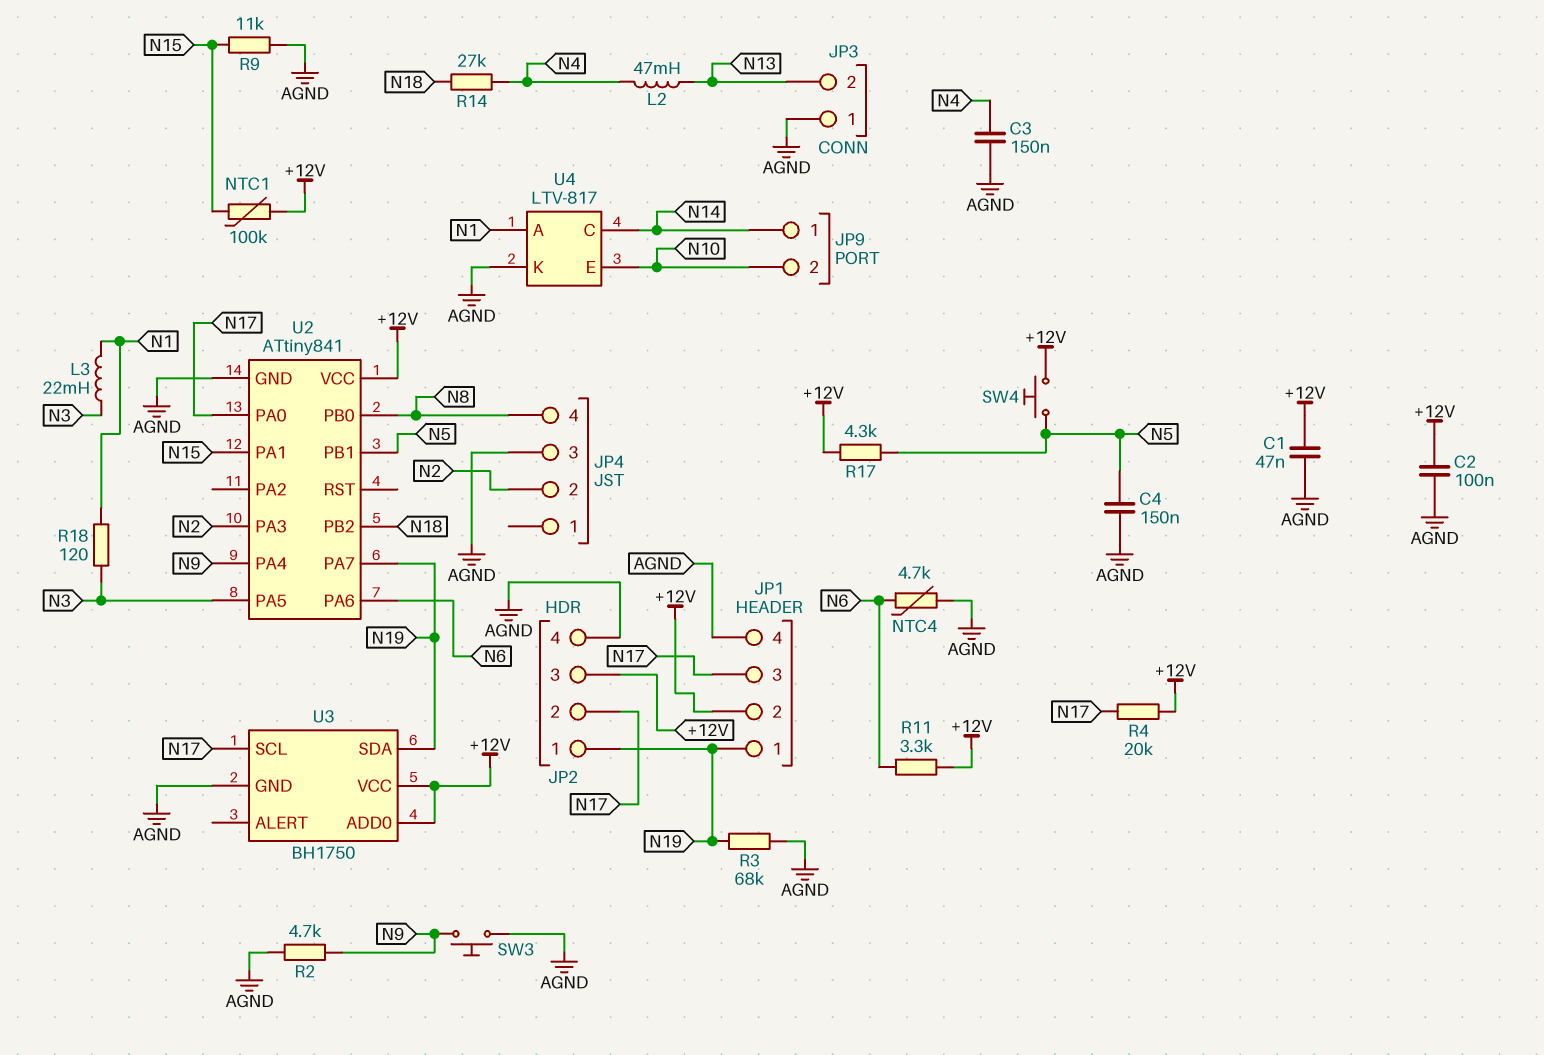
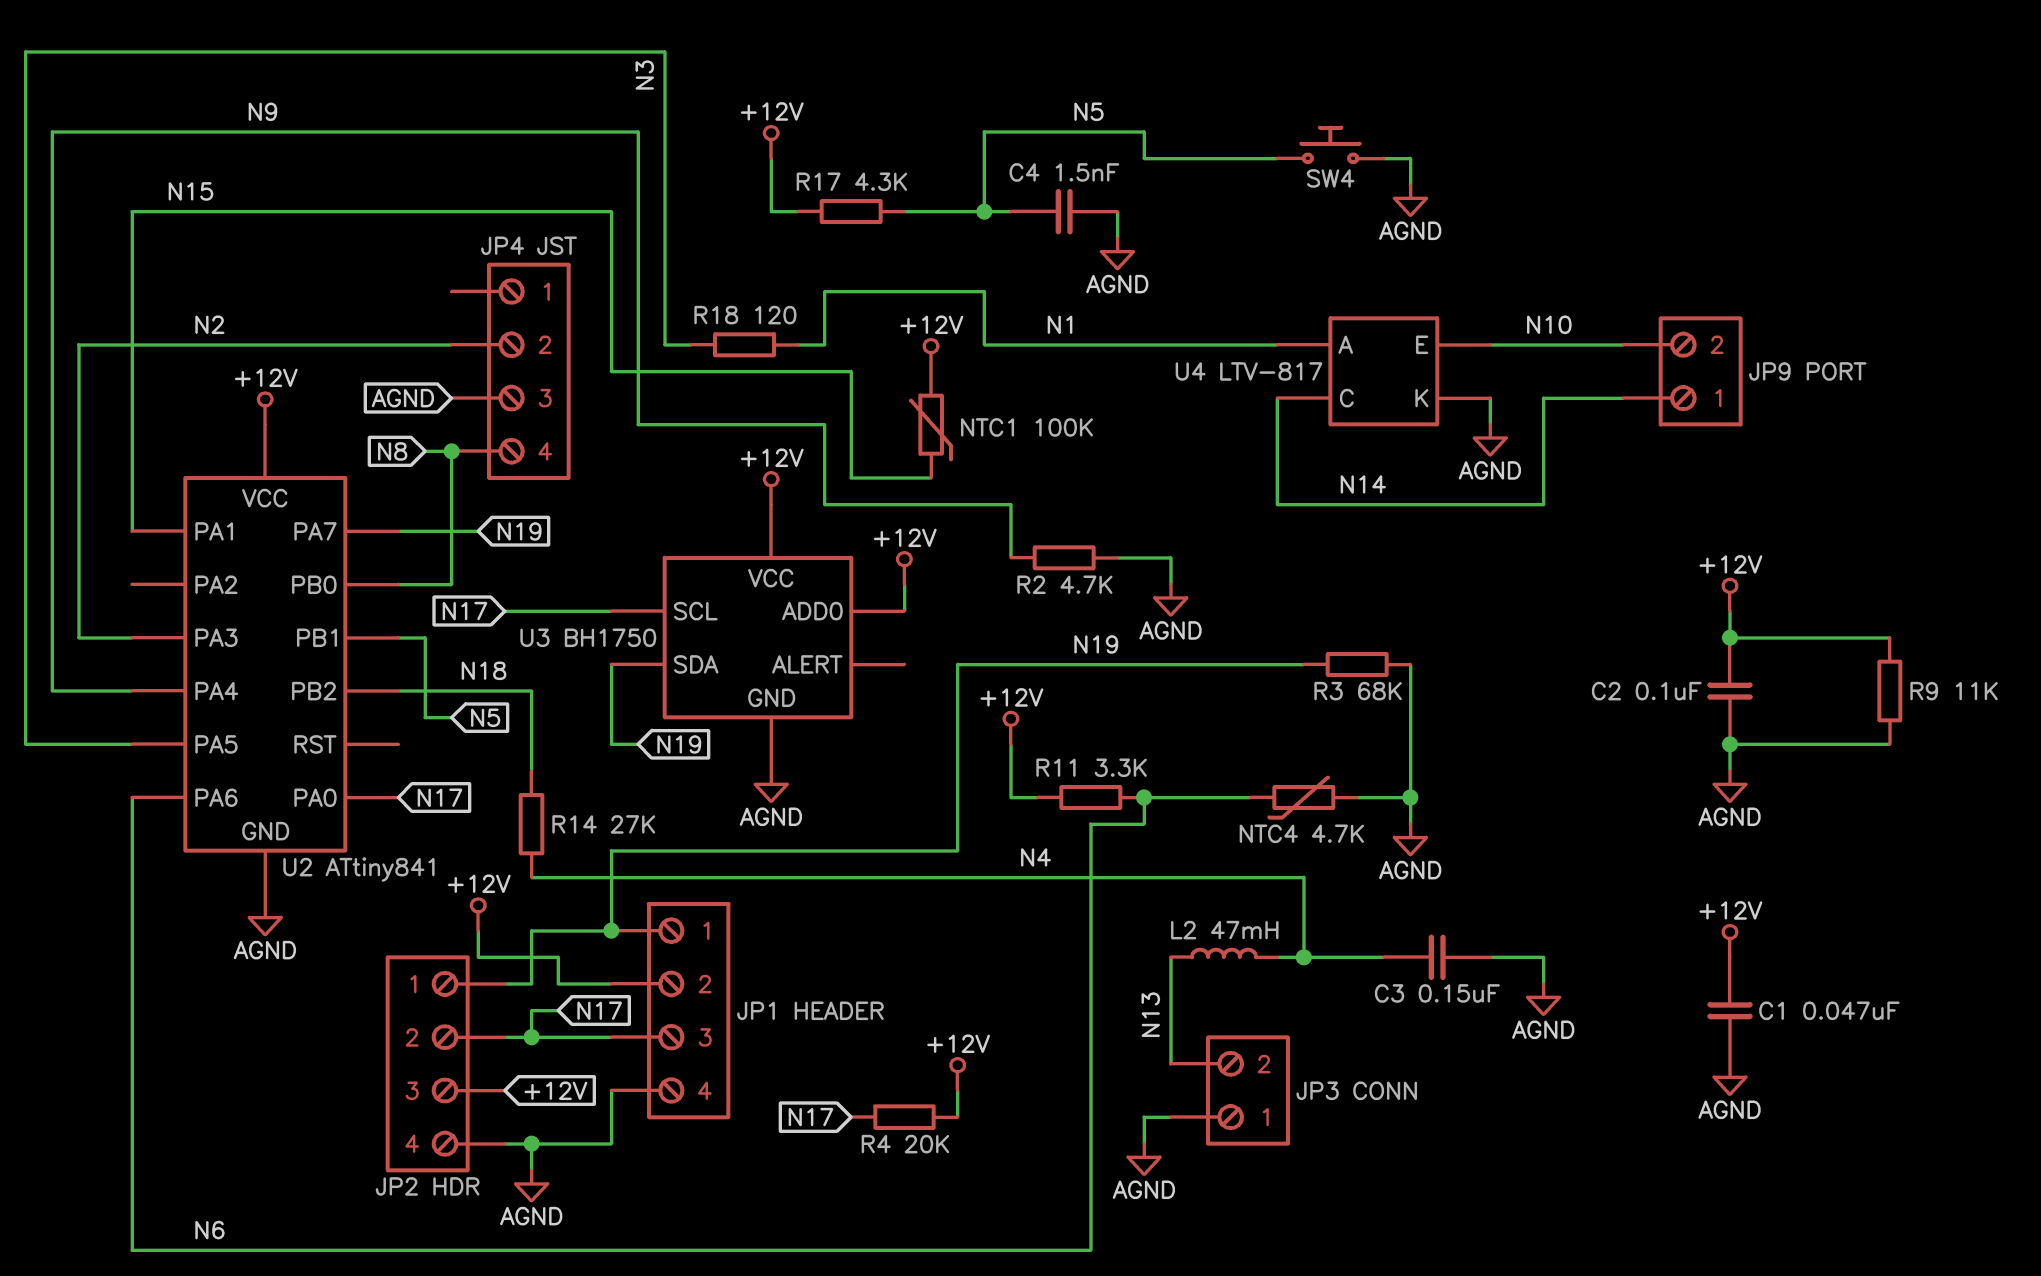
C4: 150nF (AGND, N5) -> 1.5nF (AGND, N5)
L3: 22mH (N1, N3) -> none
R9: 11k (AGND, N15) -> 11k (+12V, AGND)
SW3: button (AGND, N9) -> none
SW4: button (+12V, N5) -> button (AGND, N5)

